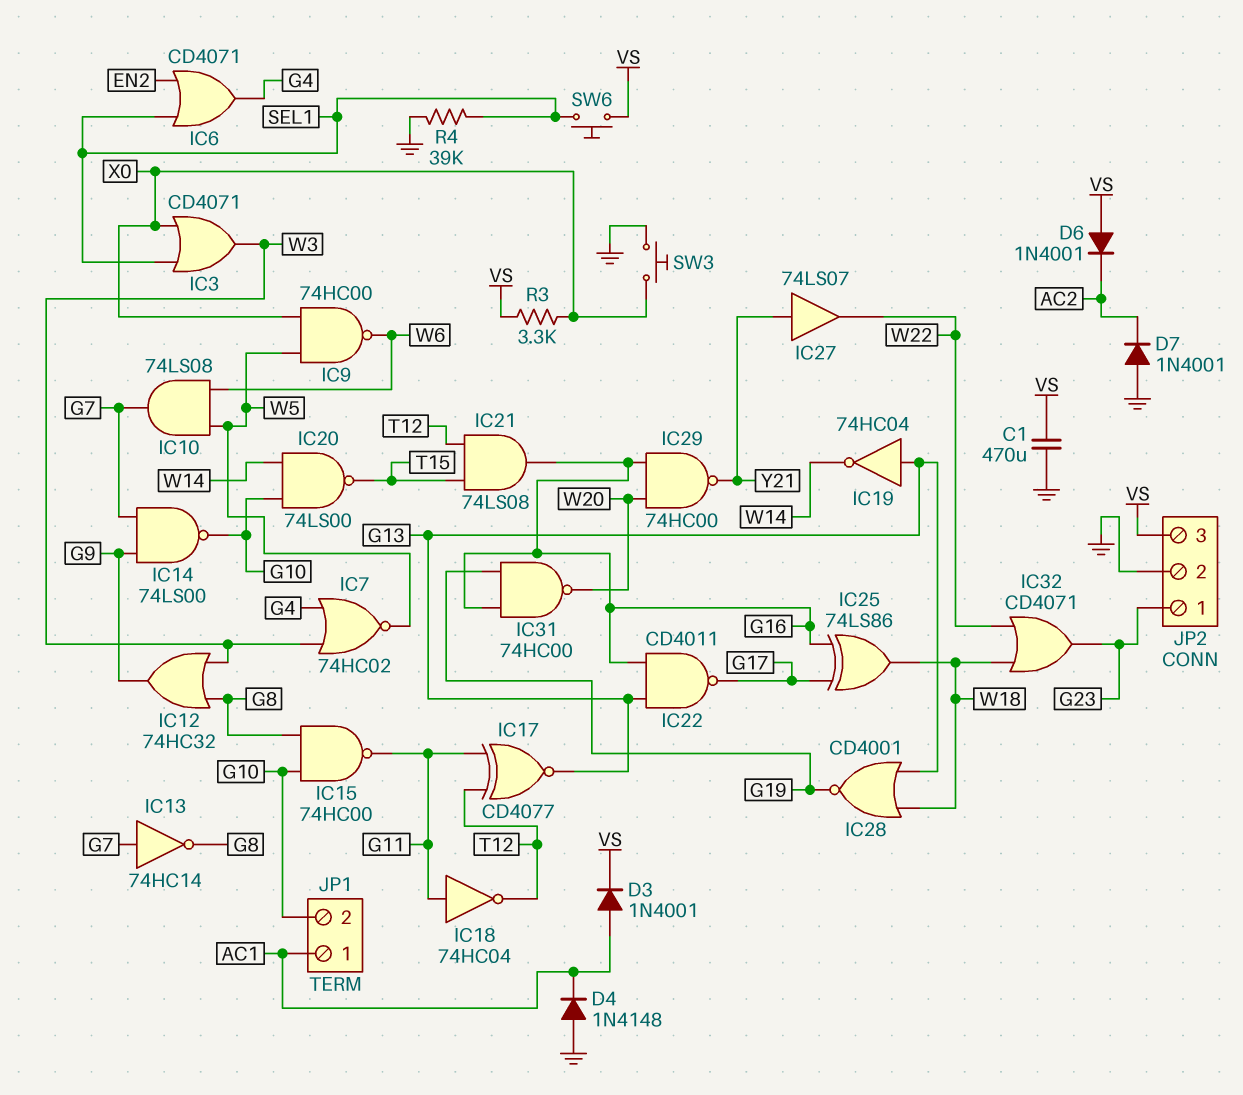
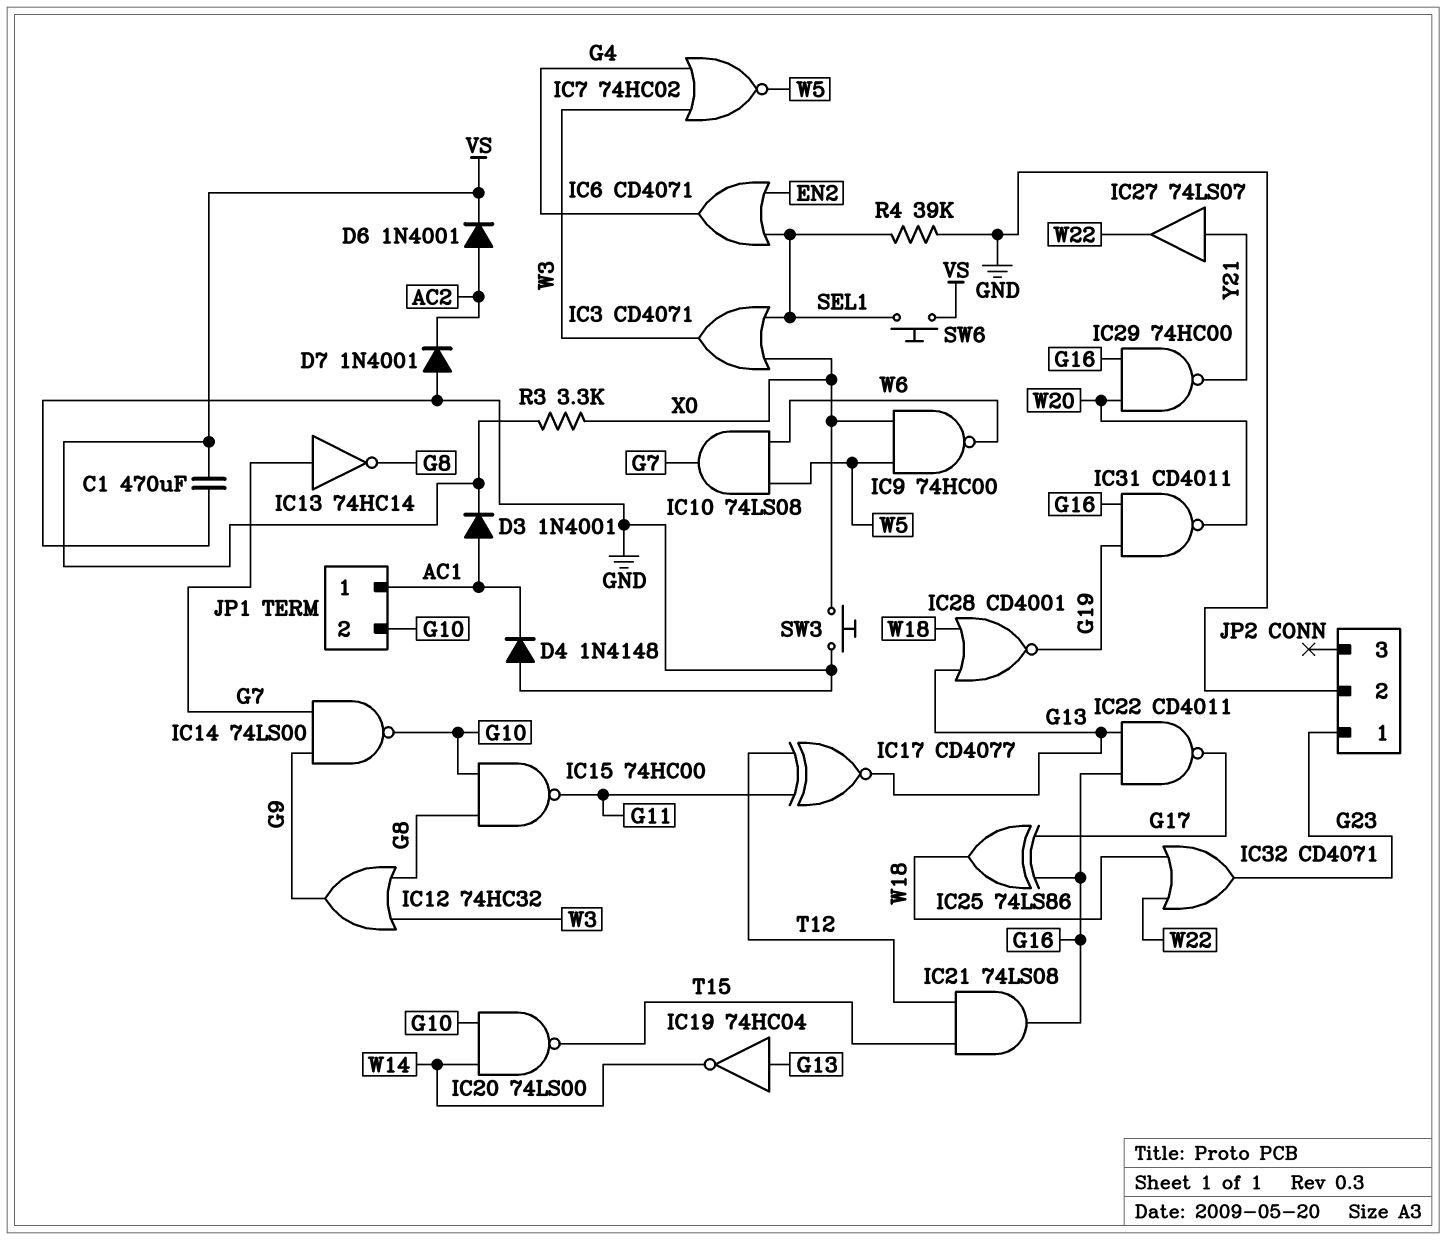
D6: diode 1N4001 (A VS, K AC2) -> diode 1N4001 (A AC2, K VS)
IC18: NOT 74HC04 (in G11, out T12) -> none
IC31: NAND 74HC00 (in G16, in G19, out W20) -> NAND CD4011 (in G16, in G19, out W20)
JP2 pin 3: VS -> none

